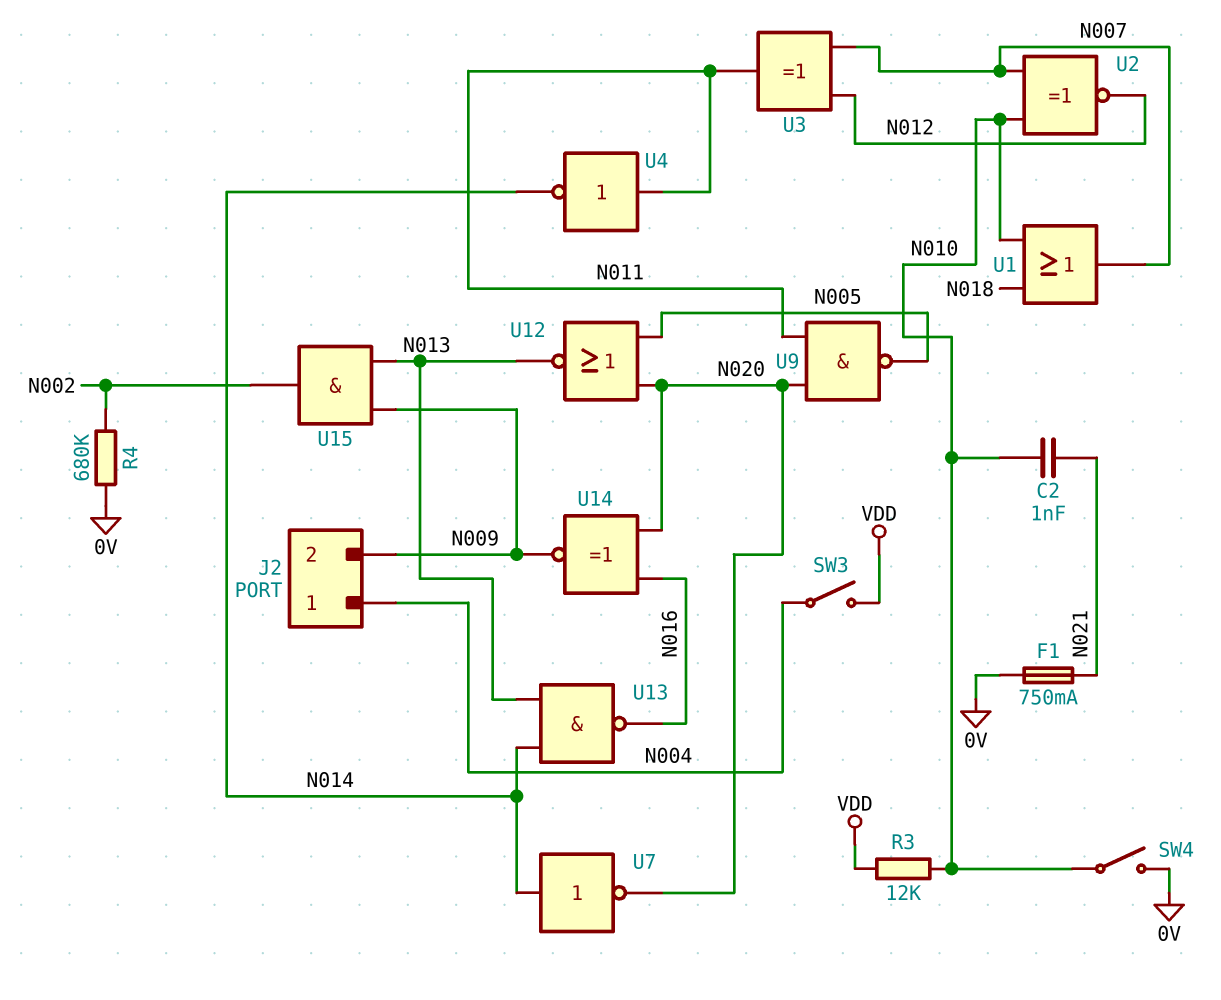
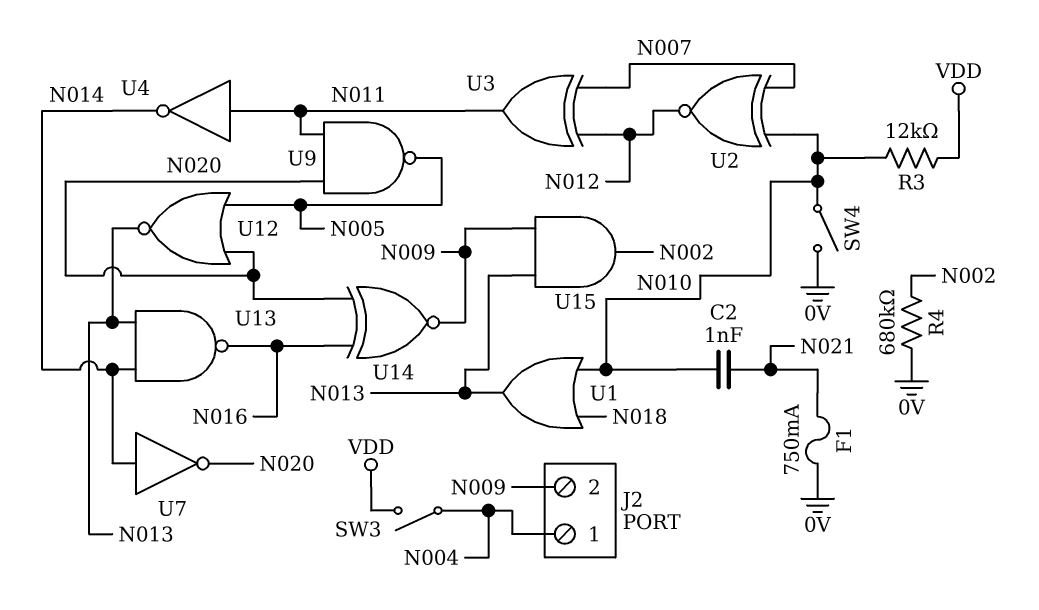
U1: OR (in N010, in N018, out N007) -> OR (in N010, in N018, out N013)

